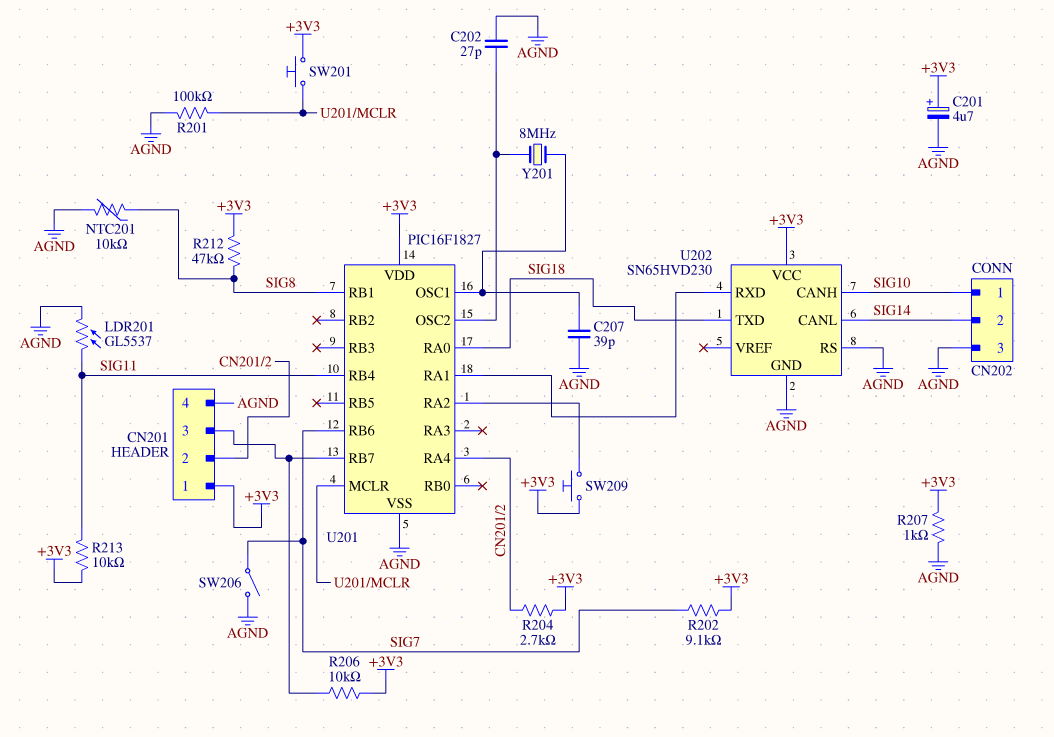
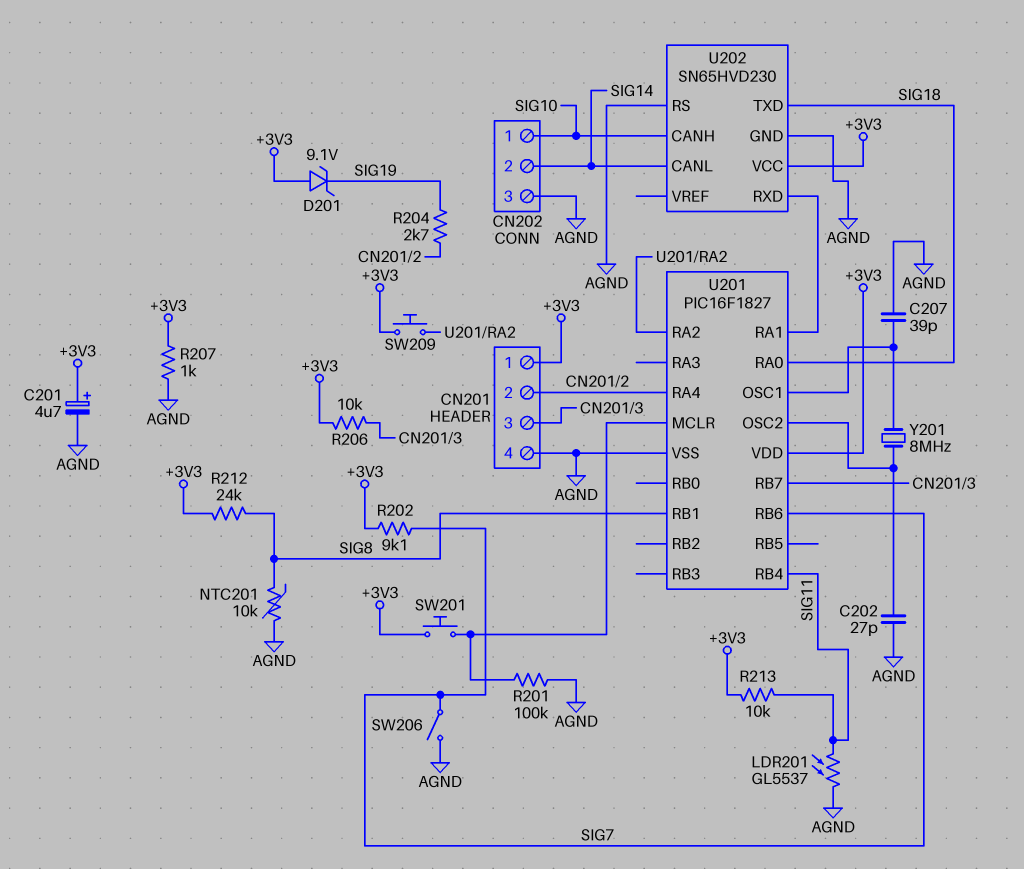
D201: none -> zener 9.1V (A +3V3, K SIG19)
R204: 2.7k (+3V3, CN201/2) -> 2.7k (CN201/2, SIG19)
R212: 47k (+3V3, SIG8) -> 24k (+3V3, SIG8)

